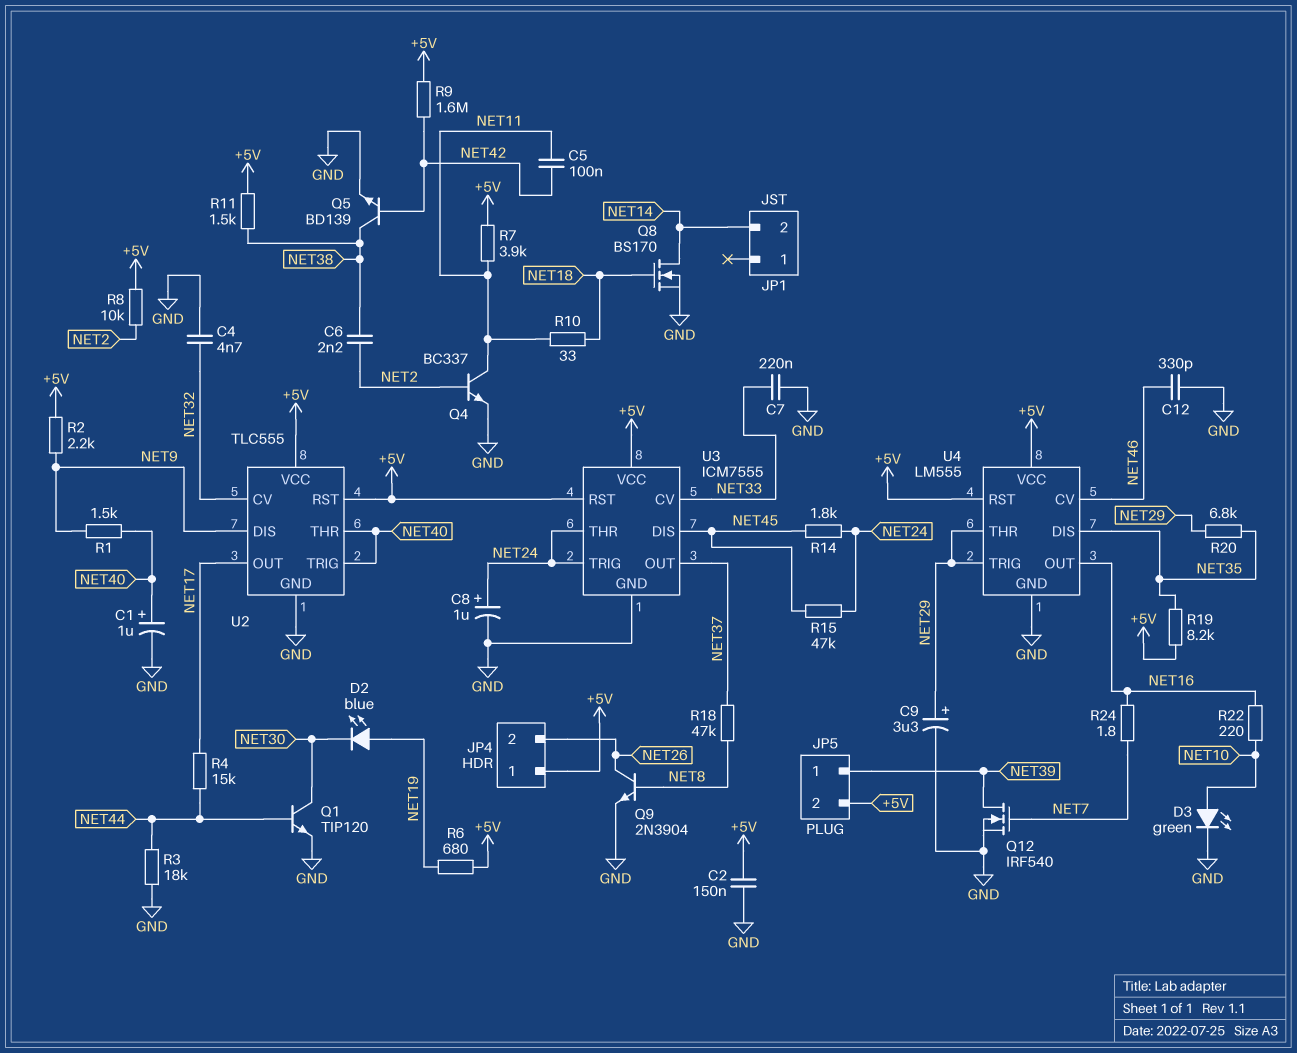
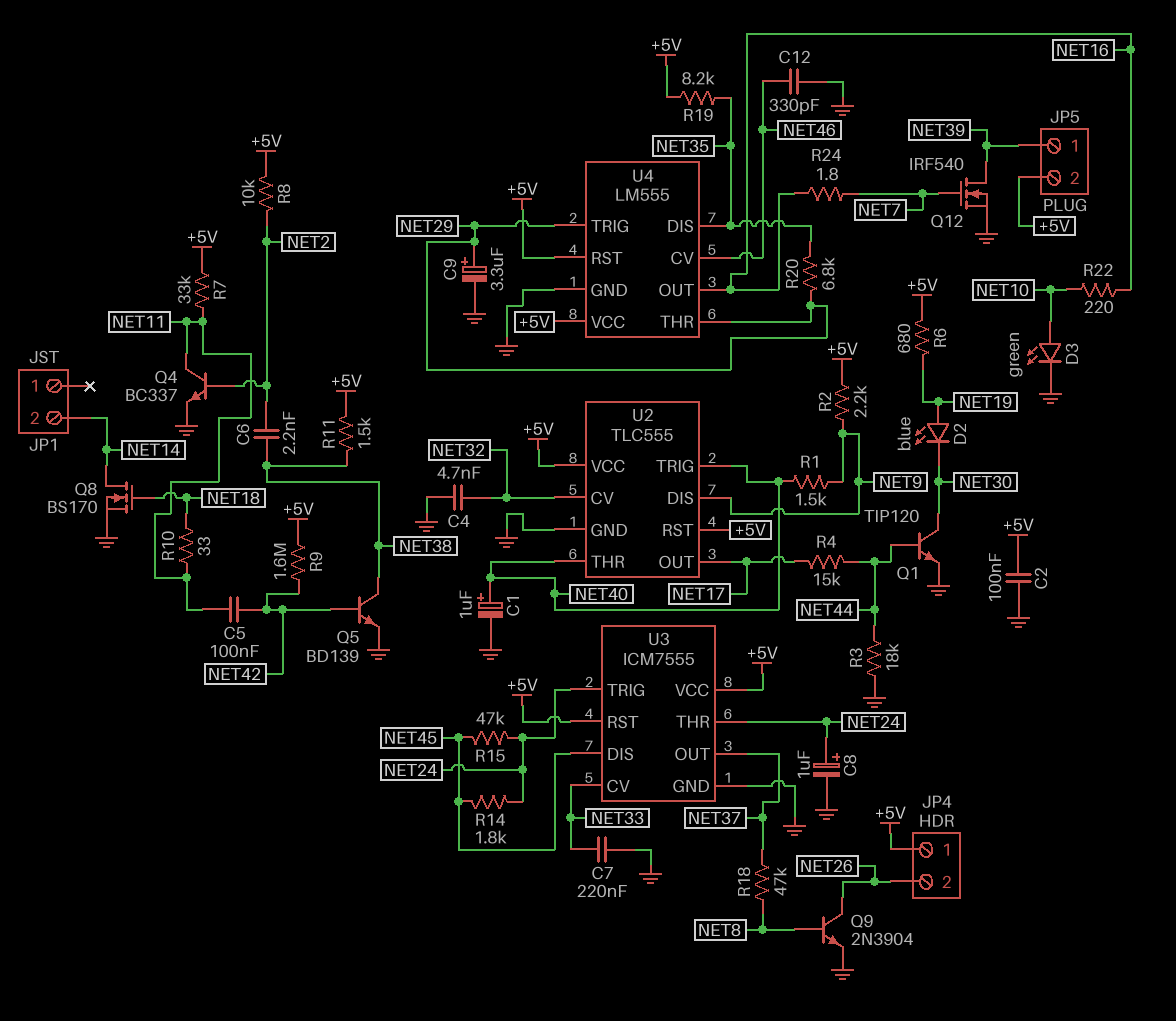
C2: 150nF (+5V, GND) -> 100nF (+5V, GND)
R7: 3.9k (+5V, NET11) -> 33k (+5V, NET11)

